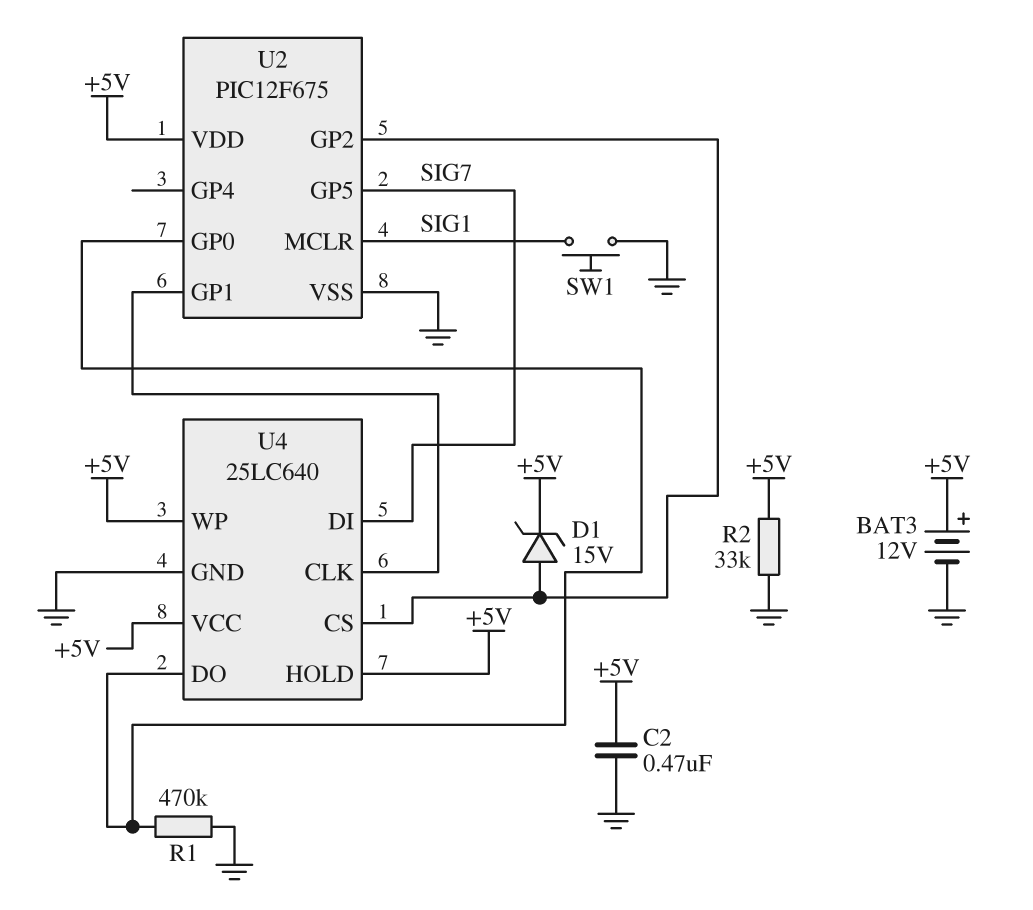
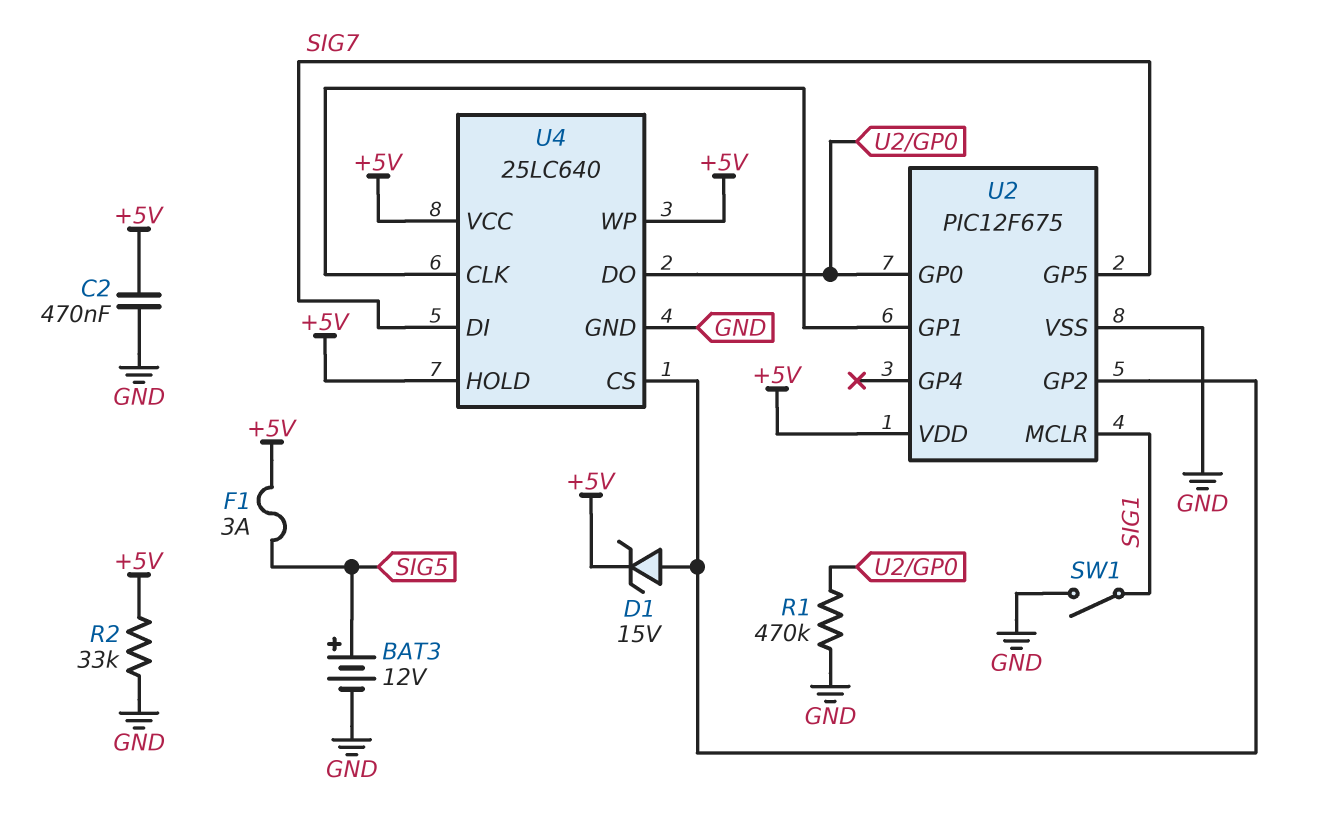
BAT3: 12V (plus +5V, minus GND) -> 12V (plus SIG5, minus GND)
F1: none -> 3A (+5V, SIG5)
SW1: button (GND, SIG1) -> switch (GND, SIG1)

